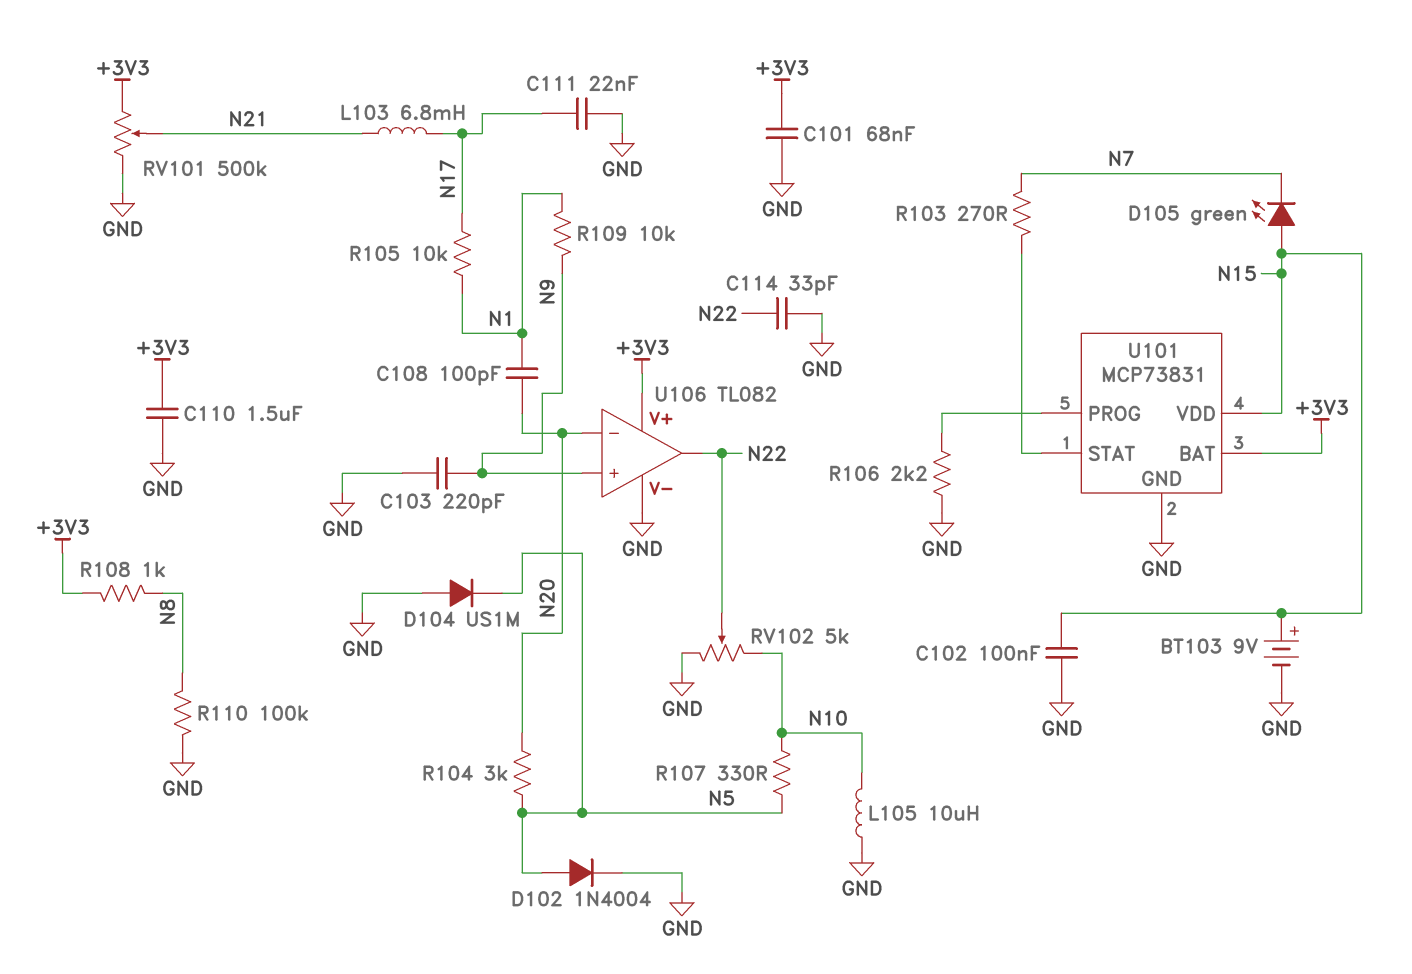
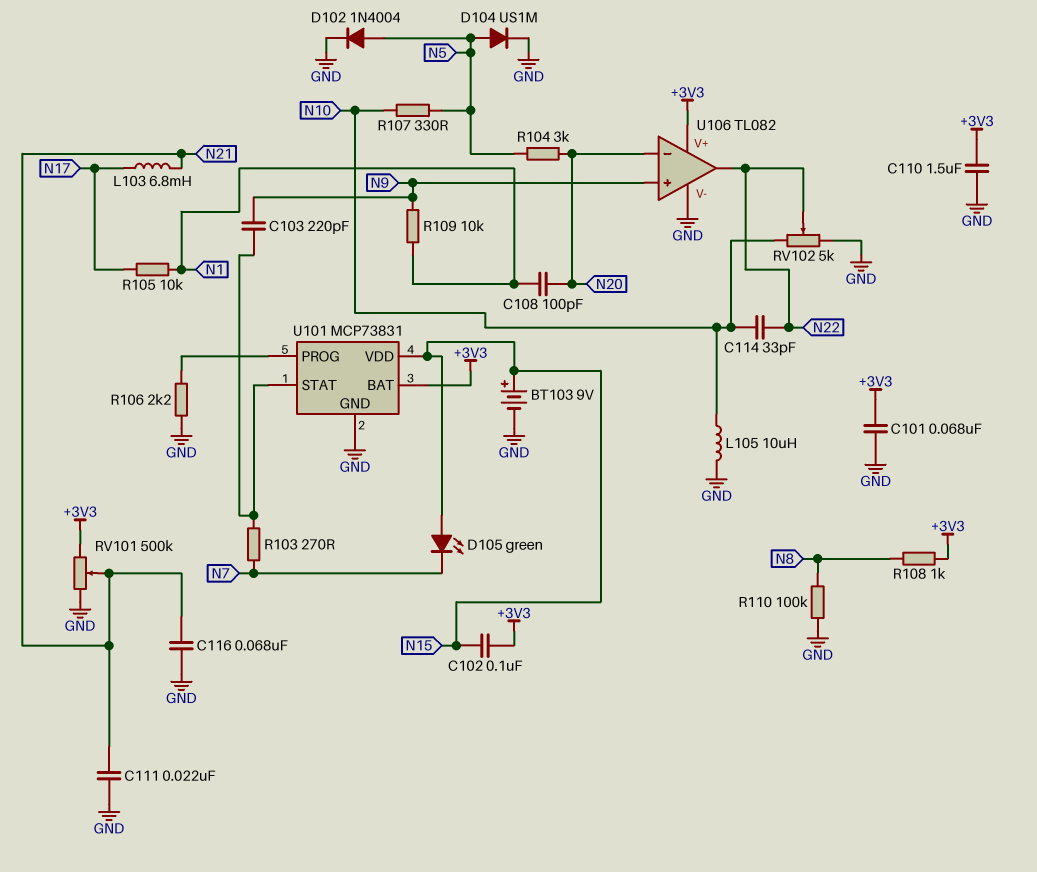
C102: 100nF (GND, N15) -> 100nF (+3V3, N15)
C103: 220pF (GND, N9) -> 220pF (N9, U101/STAT)
C111: 22nF (GND, N17) -> 22nF (GND, N21)
C114: 33pF (GND, N22) -> 33pF (N10, N22)
C116: none -> 68nF (GND, N21)
D104: diode US1M (A GND, K N5) -> diode US1M (A N5, K GND)

